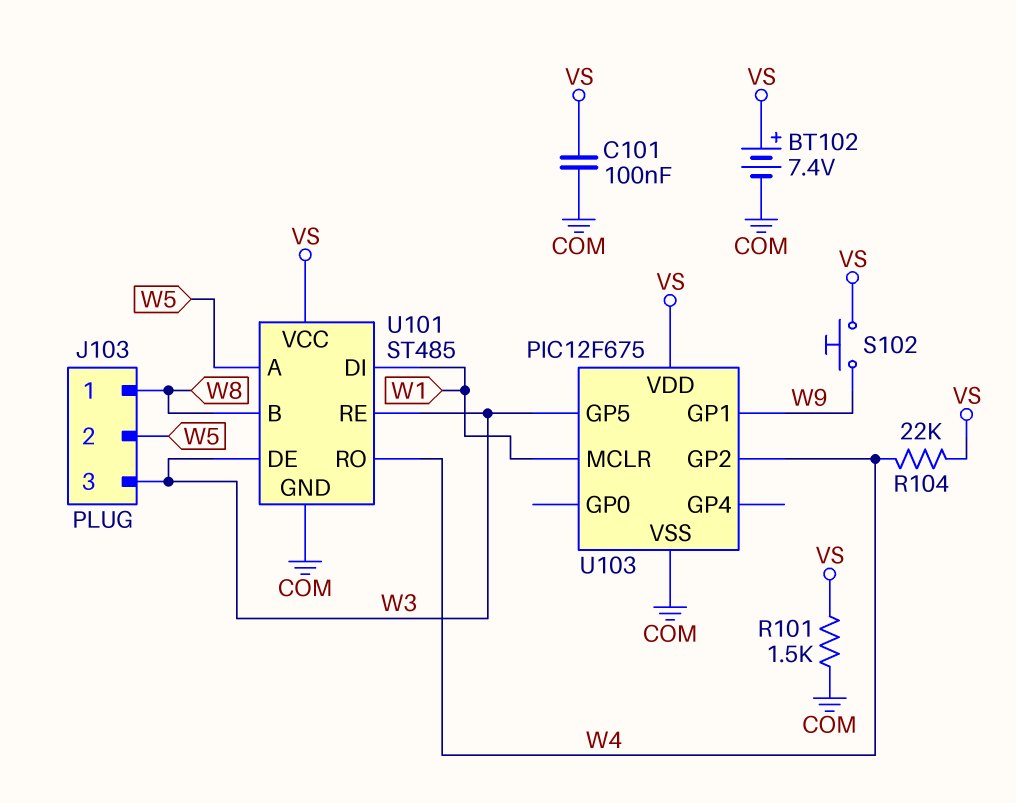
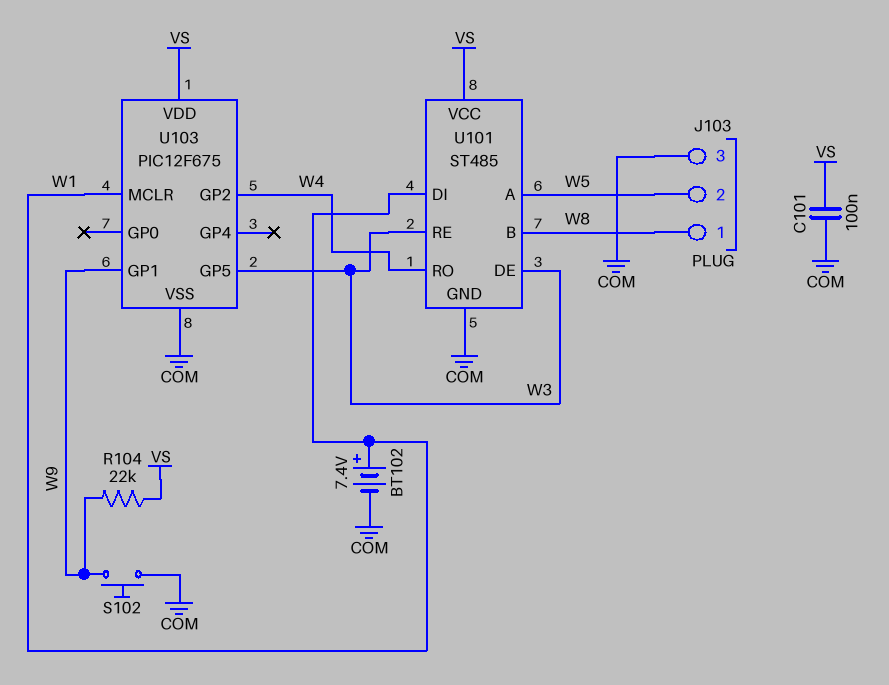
BT102: 7.4V (plus VS, minus COM) -> 7.4V (plus W1, minus COM)
J103 pin 3: W3 -> COM
R101: 1.5k (COM, VS) -> none
R104: 22k (VS, W4) -> 22k (VS, W9)
S102: button (VS, W9) -> button (COM, W9)

